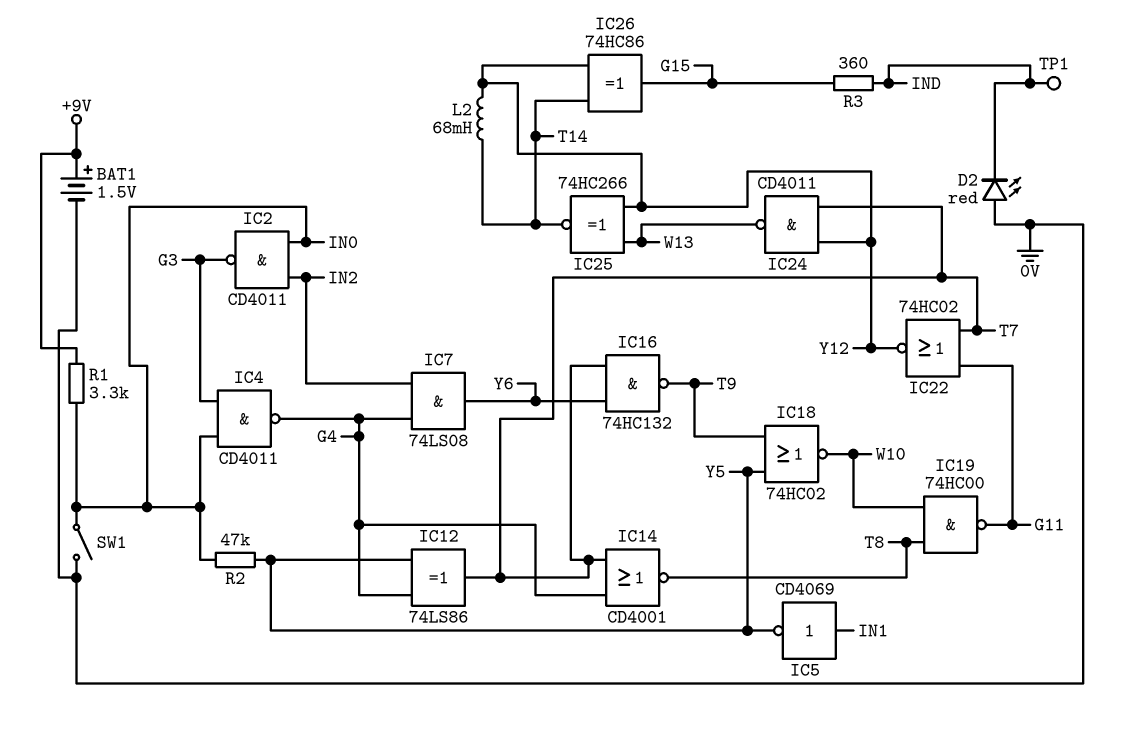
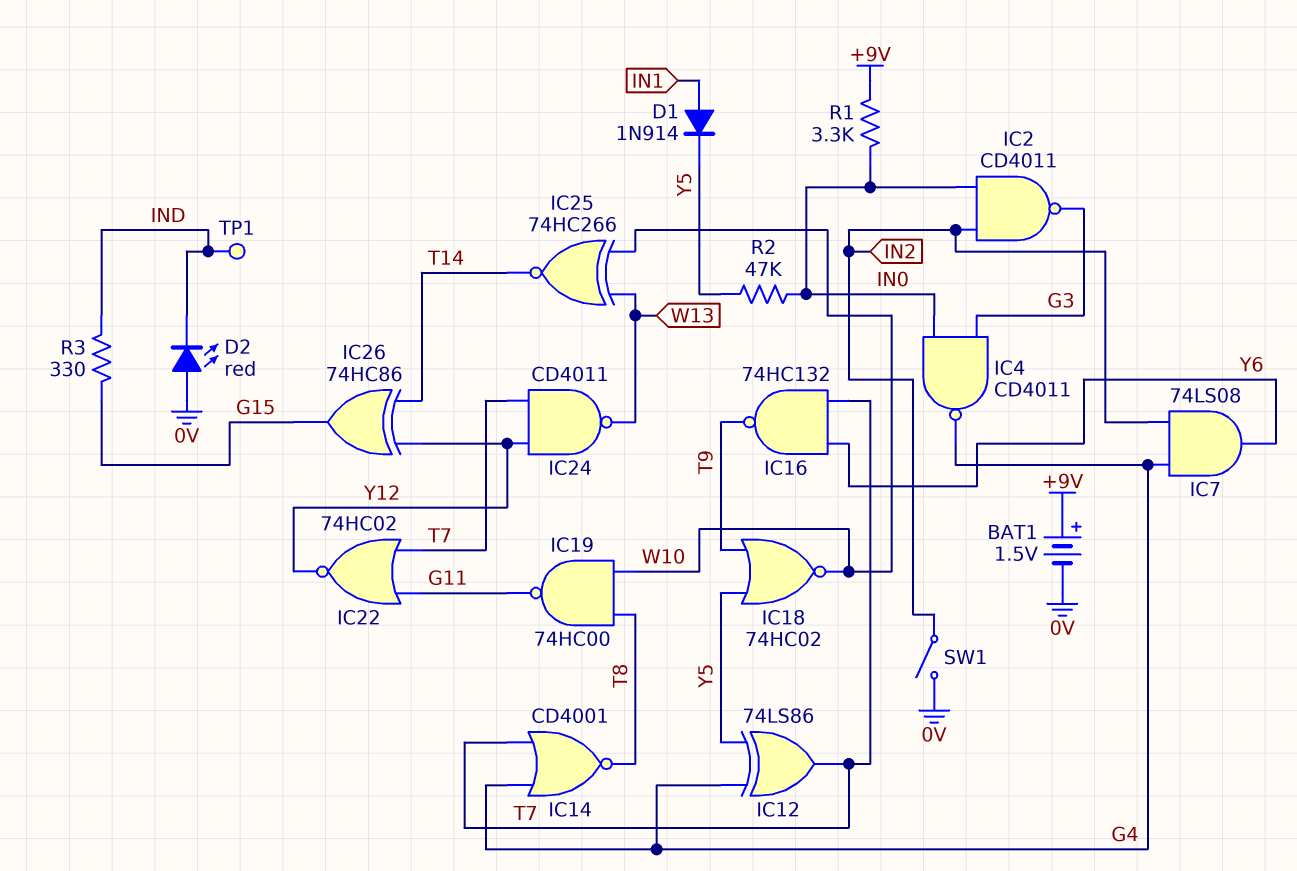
D1: none -> diode 1N914 (A IN1, K Y5)
IC5: NOT CD4069 (in IN1, out Y5) -> none
IC25: XNOR 74HC266 (in W13, in Y12, out T14) -> XNOR 74HC266 (in W10, in W13, out T14)
L2: 68mH (T14, Y12) -> none
R3: 360 (G15, IND) -> 330 (G15, IND)
SW1: switch (0V, IN0) -> switch (0V, IN2)

